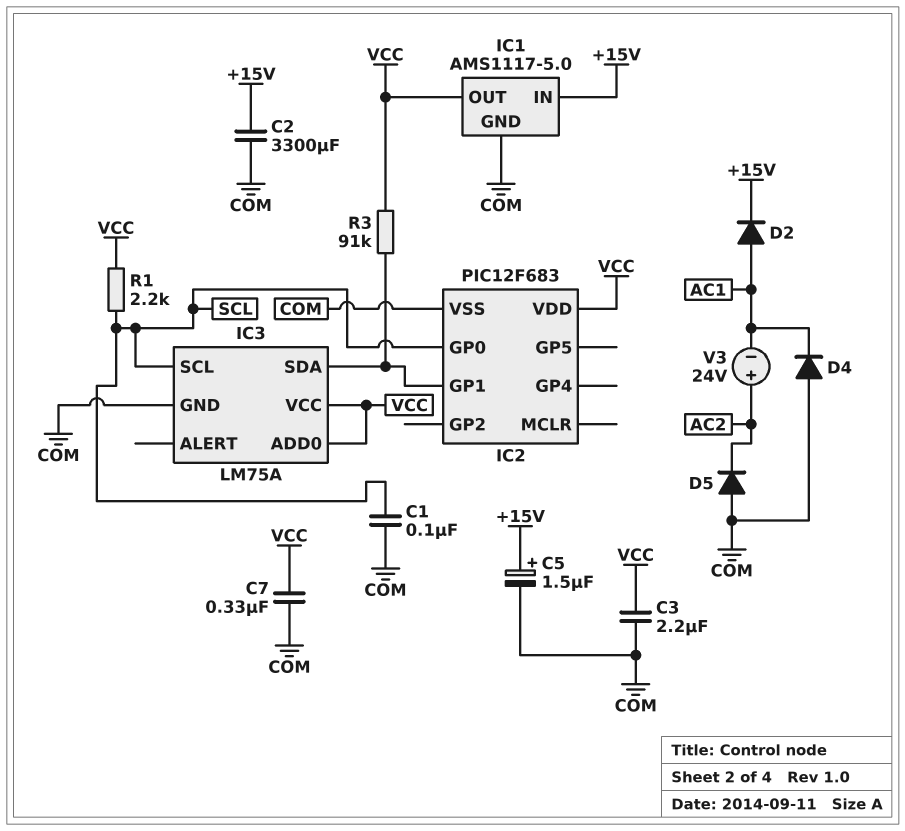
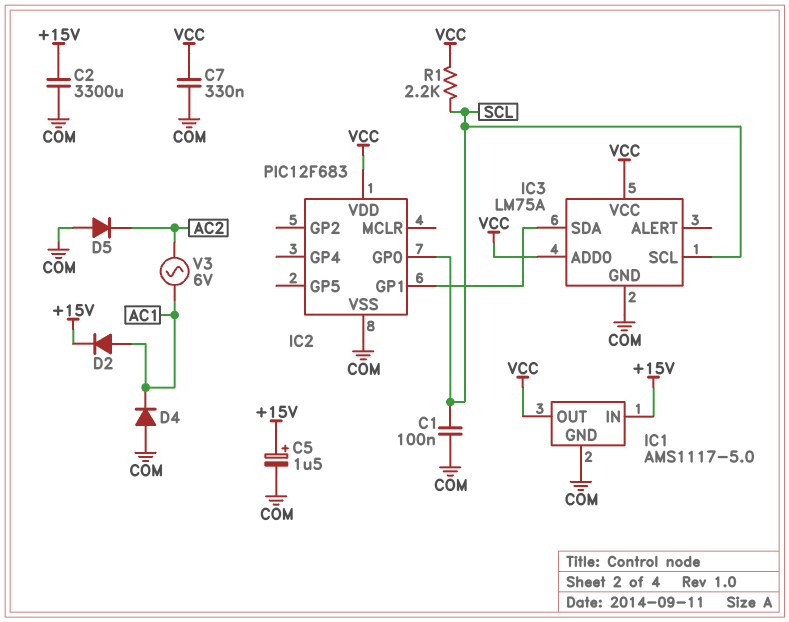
C3: 2.2uF (COM, VCC) -> none
R3: 91k (IC2/GP1, VCC) -> none
V3: 24V (plus AC2, minus AC1) -> AC 6V (AC1, AC2)

